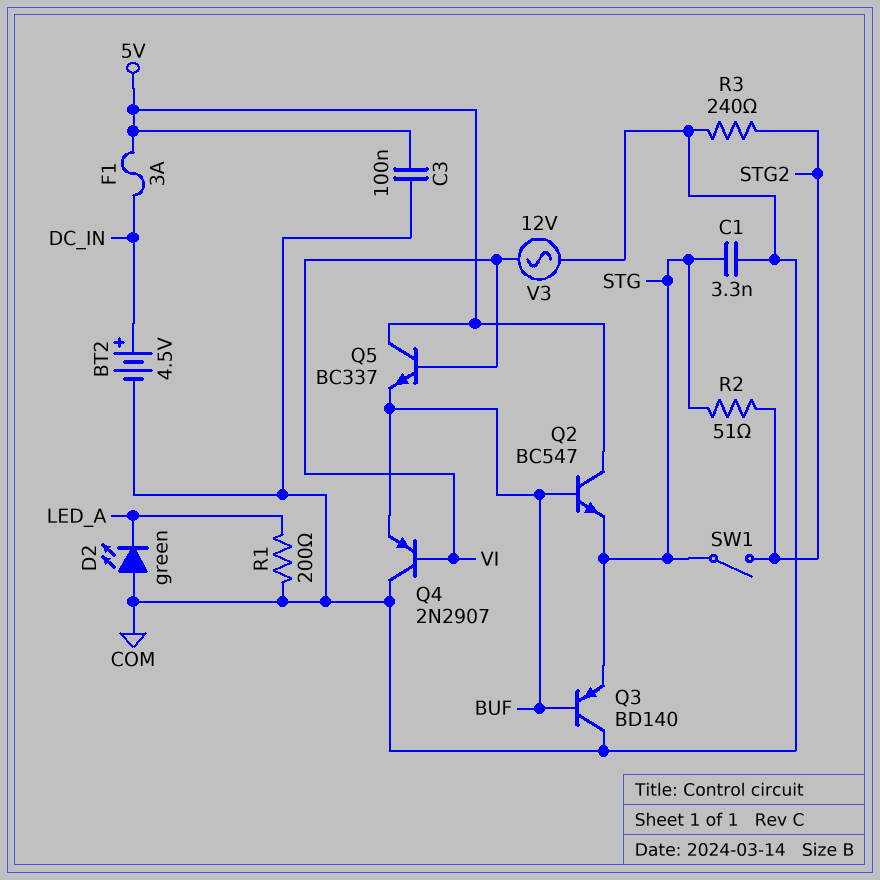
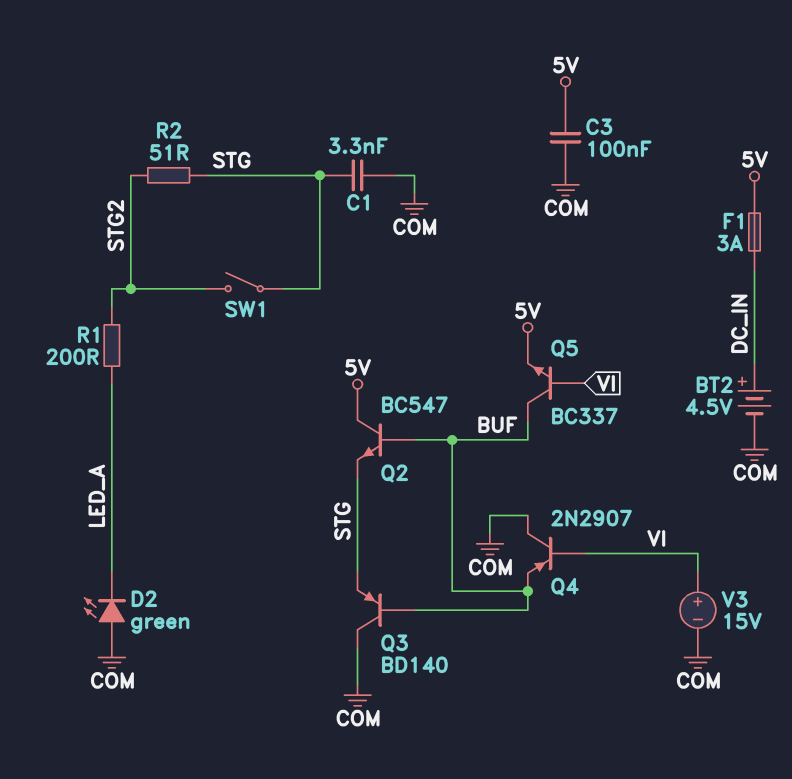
Q5: NPN BC337 (B VI, C 5V, E BUF) -> NPN BC337 (B VI, C BUF, E 5V)
R1: 200 (COM, LED_A) -> 200 (LED_A, STG2)
R3: 240 (COM, STG2) -> none
V3: AC 12V (COM, VI) -> 15V (plus VI, minus COM)

